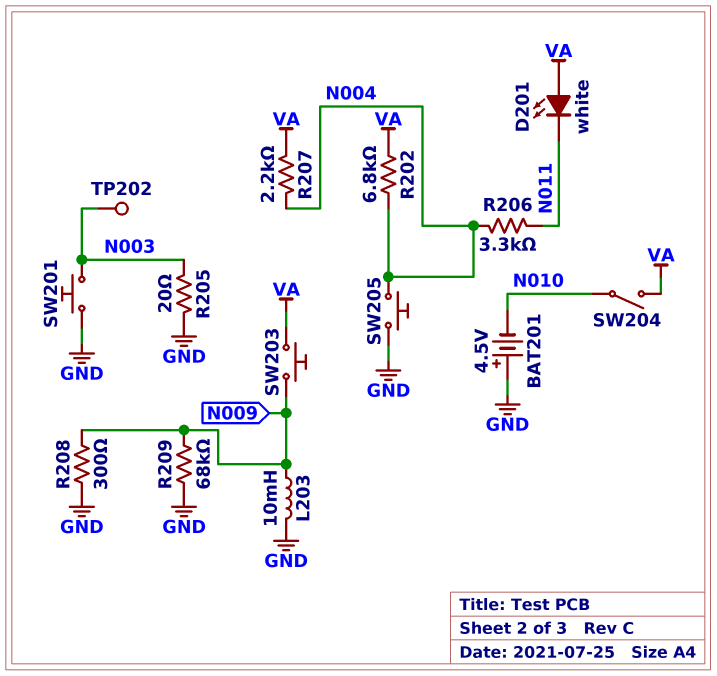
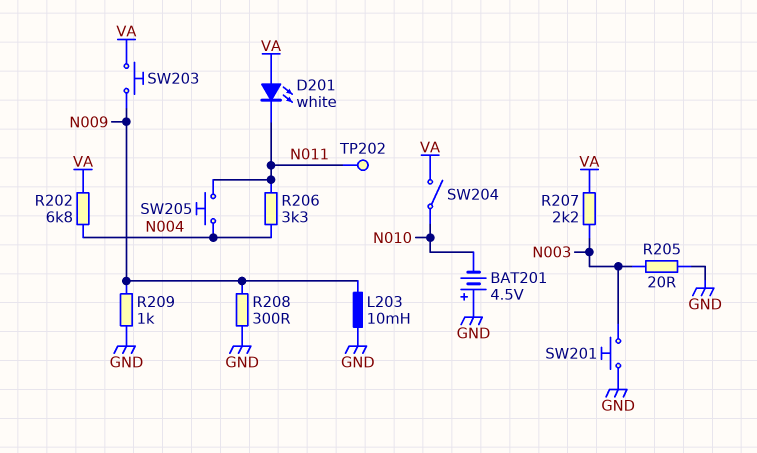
R207: 2.2k (N004, VA) -> 2.2k (N003, VA)
R209: 68k (GND, N009) -> 1k (GND, N009)
SW205: button (GND, N004) -> button (N004, N011)
TP202: test point (N003) -> test point (N011)

